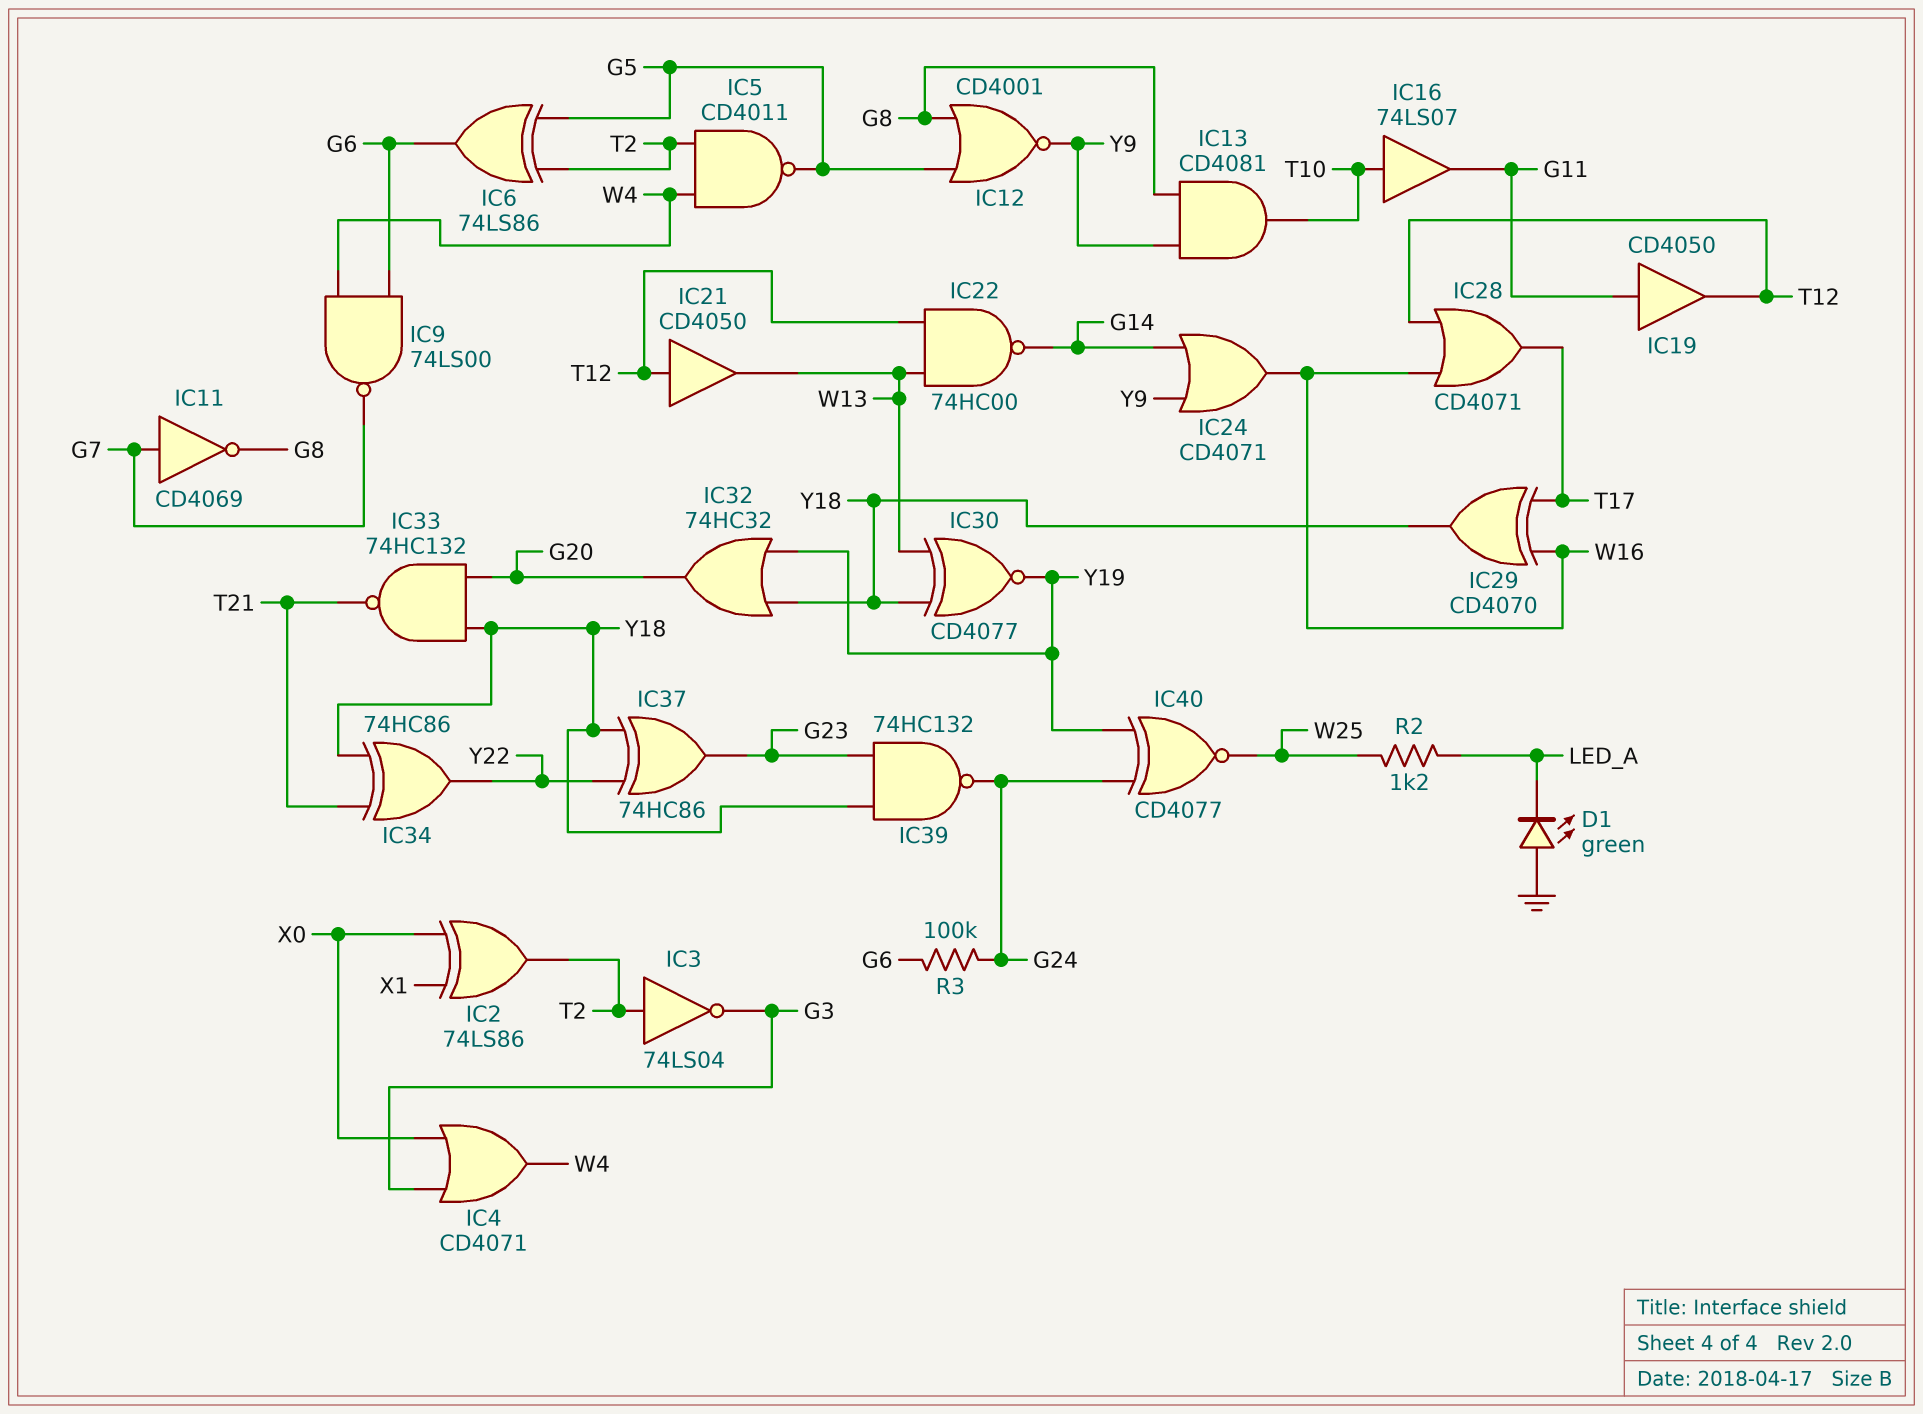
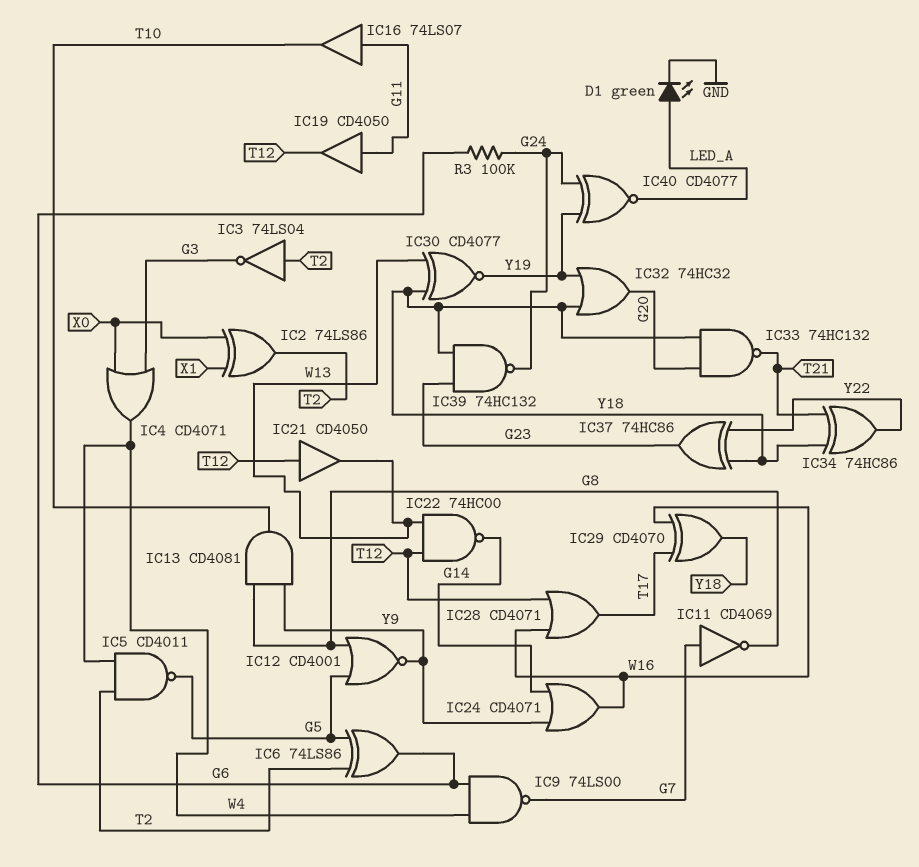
D1: LED green (A GND, K LED_A) -> LED green (A LED_A, K GND)
IC16: buffer 74LS07 (in T10, out G11) -> buffer 74LS07 (in G11, out T10)
IC40: XNOR CD4077 (in G24, in Y19, out W25) -> XNOR CD4077 (in G24, in Y19, out LED_A)
R2: 1.2k (LED_A, W25) -> none

